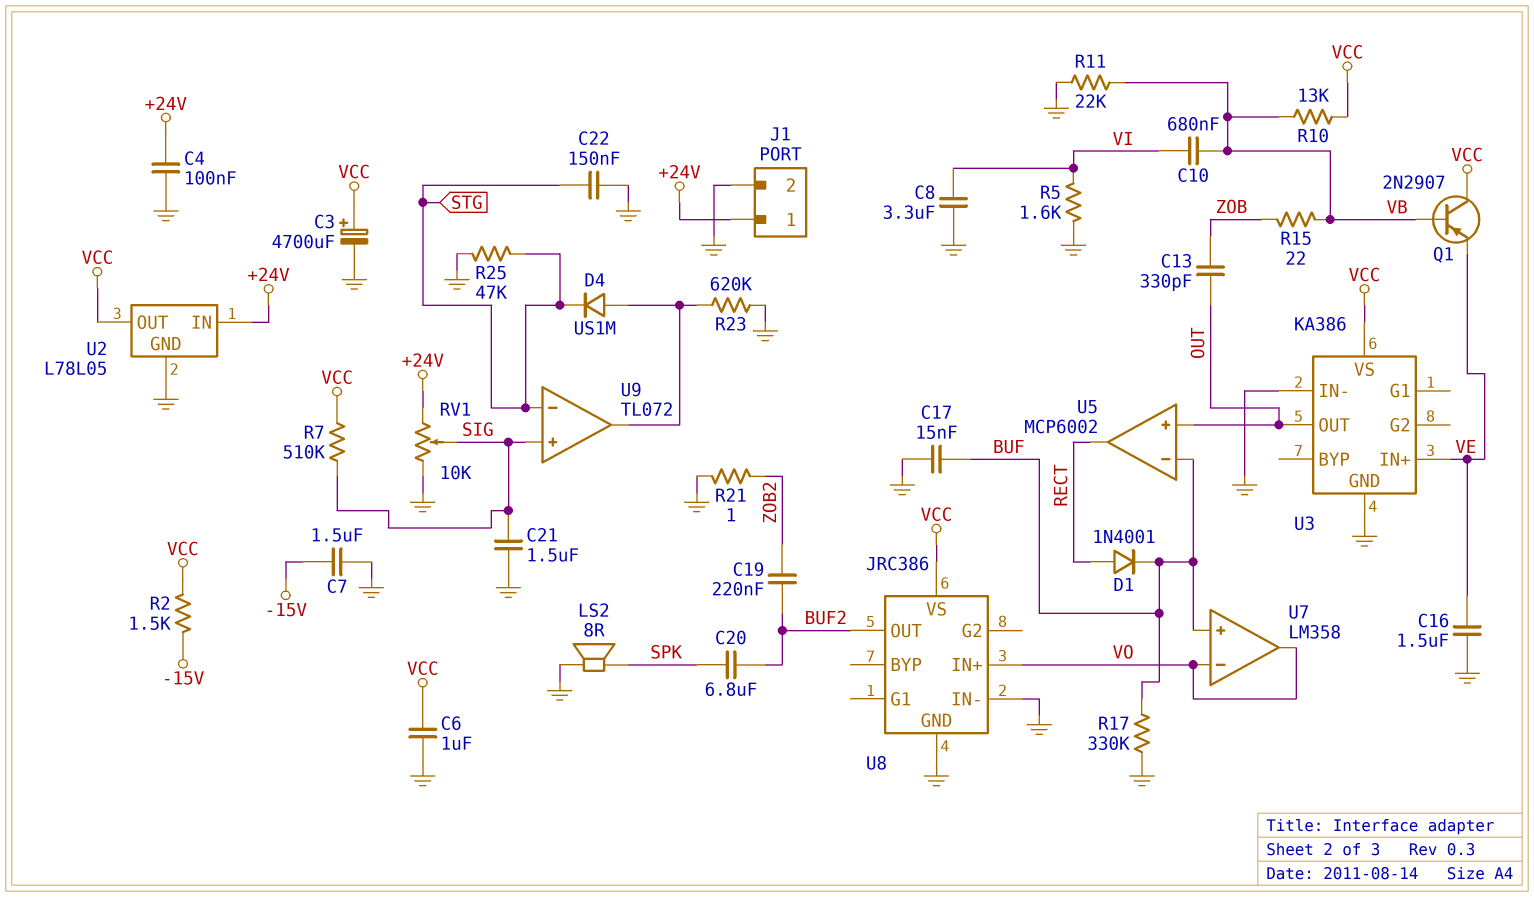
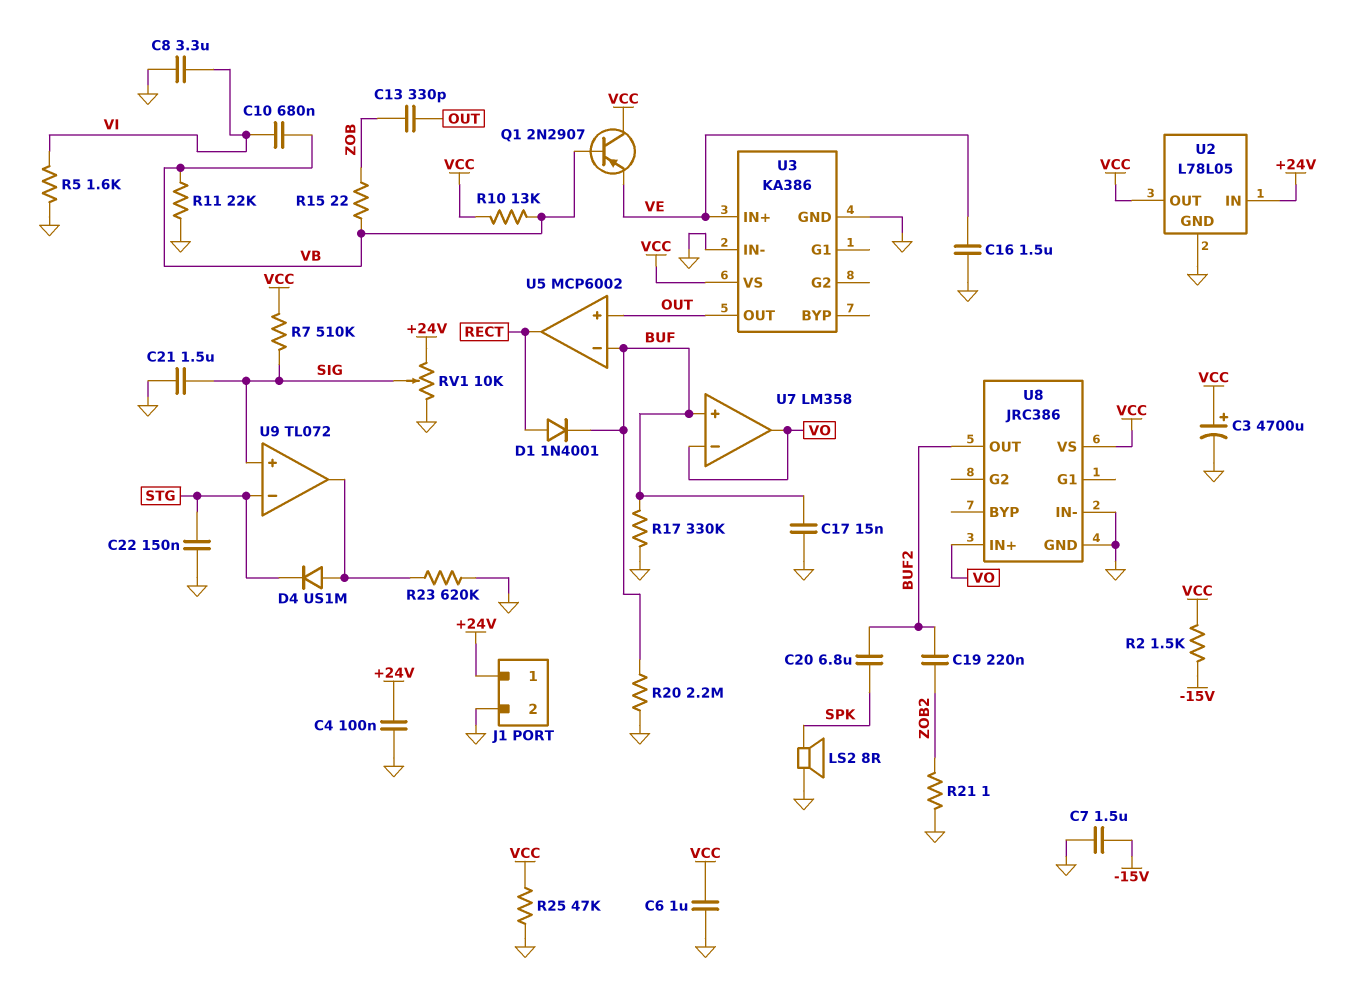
R20: none -> 2.2M (BUF, GND)
R25: 47k (GND, STG) -> 47k (GND, VCC)

